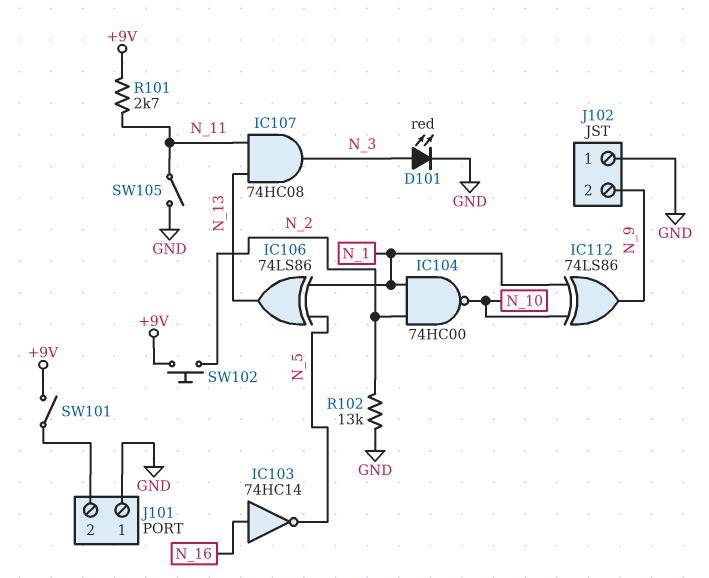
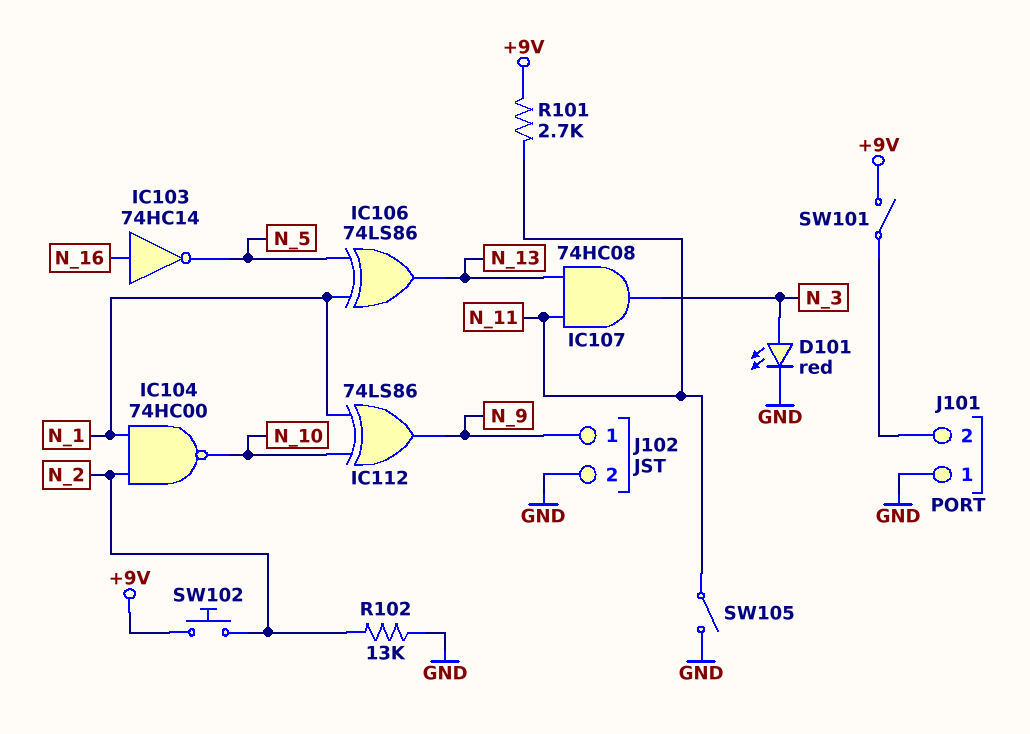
J102 pin 1: GND -> N_9
J102 pin 2: N_9 -> GND

